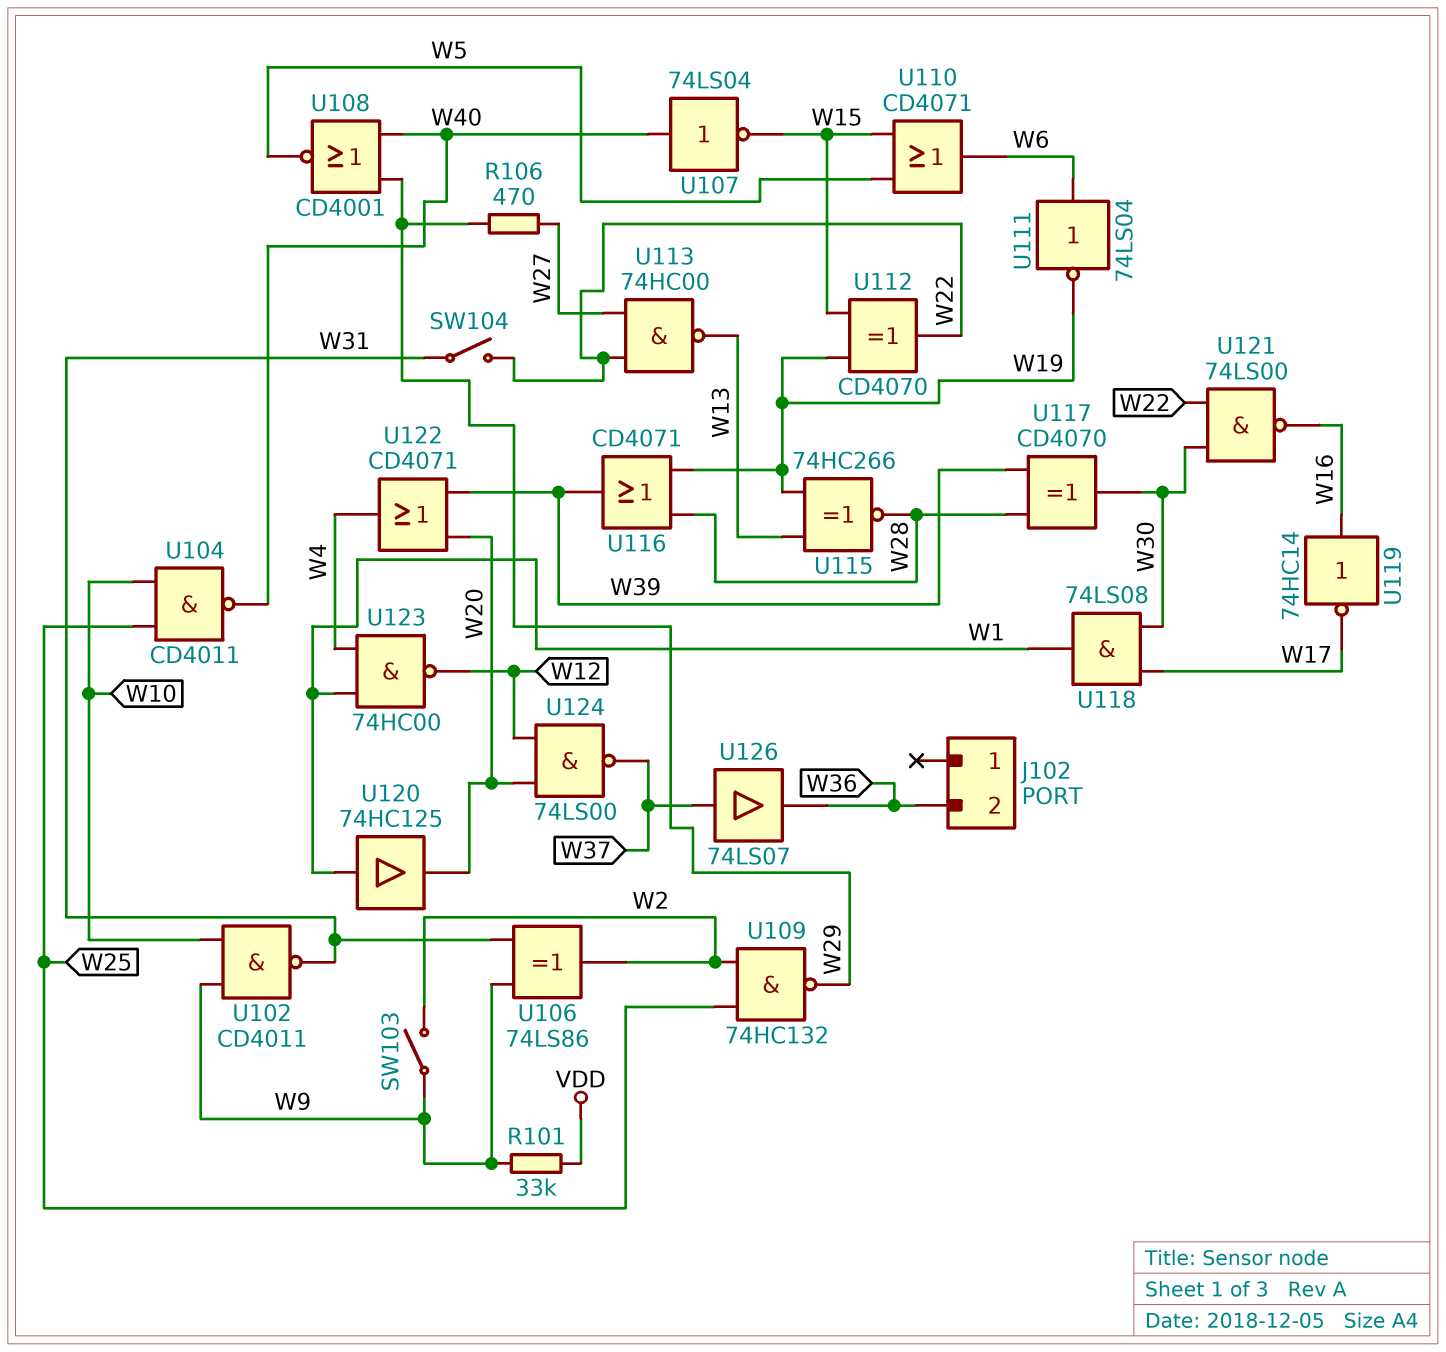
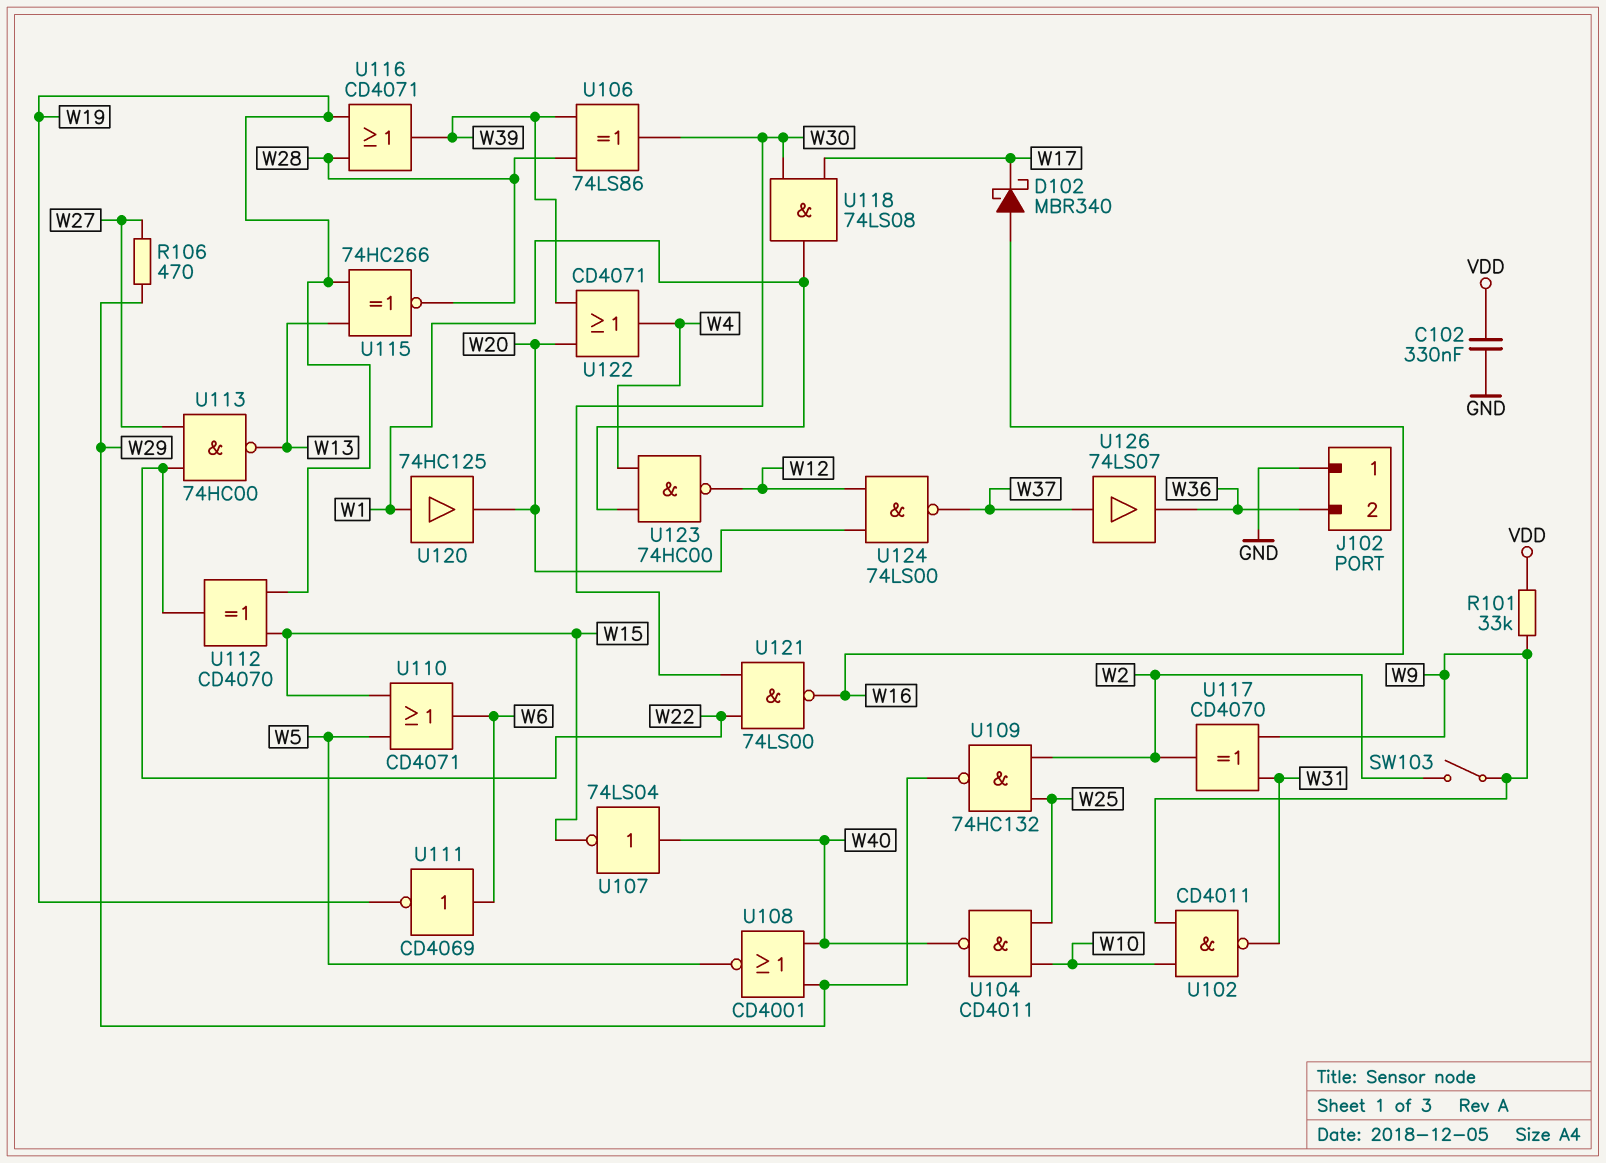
C102: none -> 330nF (GND, VDD)
D102: none -> schottky MBR340 (A W16, K W17)
J102 pin 1: none -> GND
SW104: switch (W22, W31) -> none
U106: XOR 74LS86 (in W9, in W31, out W2) -> XOR 74LS86 (in W28, in W39, out W30)
U111: NOT 74LS04 (in W6, out W19) -> NOT CD4069 (in W6, out W19)
U117: XOR CD4070 (in W28, in W39, out W30) -> XOR CD4070 (in W9, in W31, out W2)
U119: NOT 74HC14 (in W16, out W17) -> none

